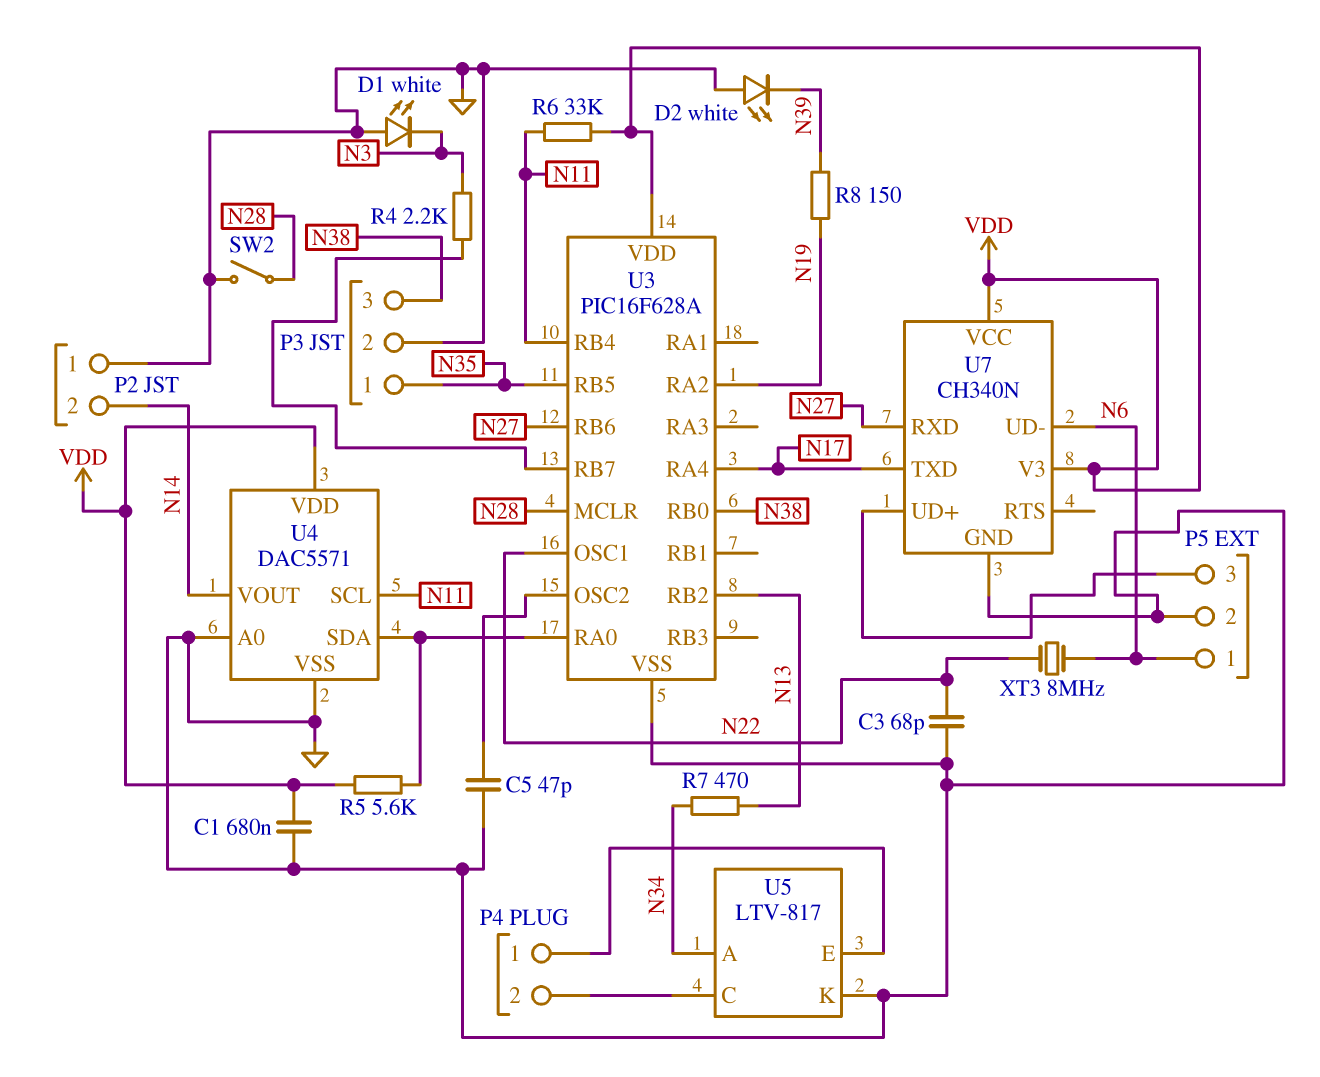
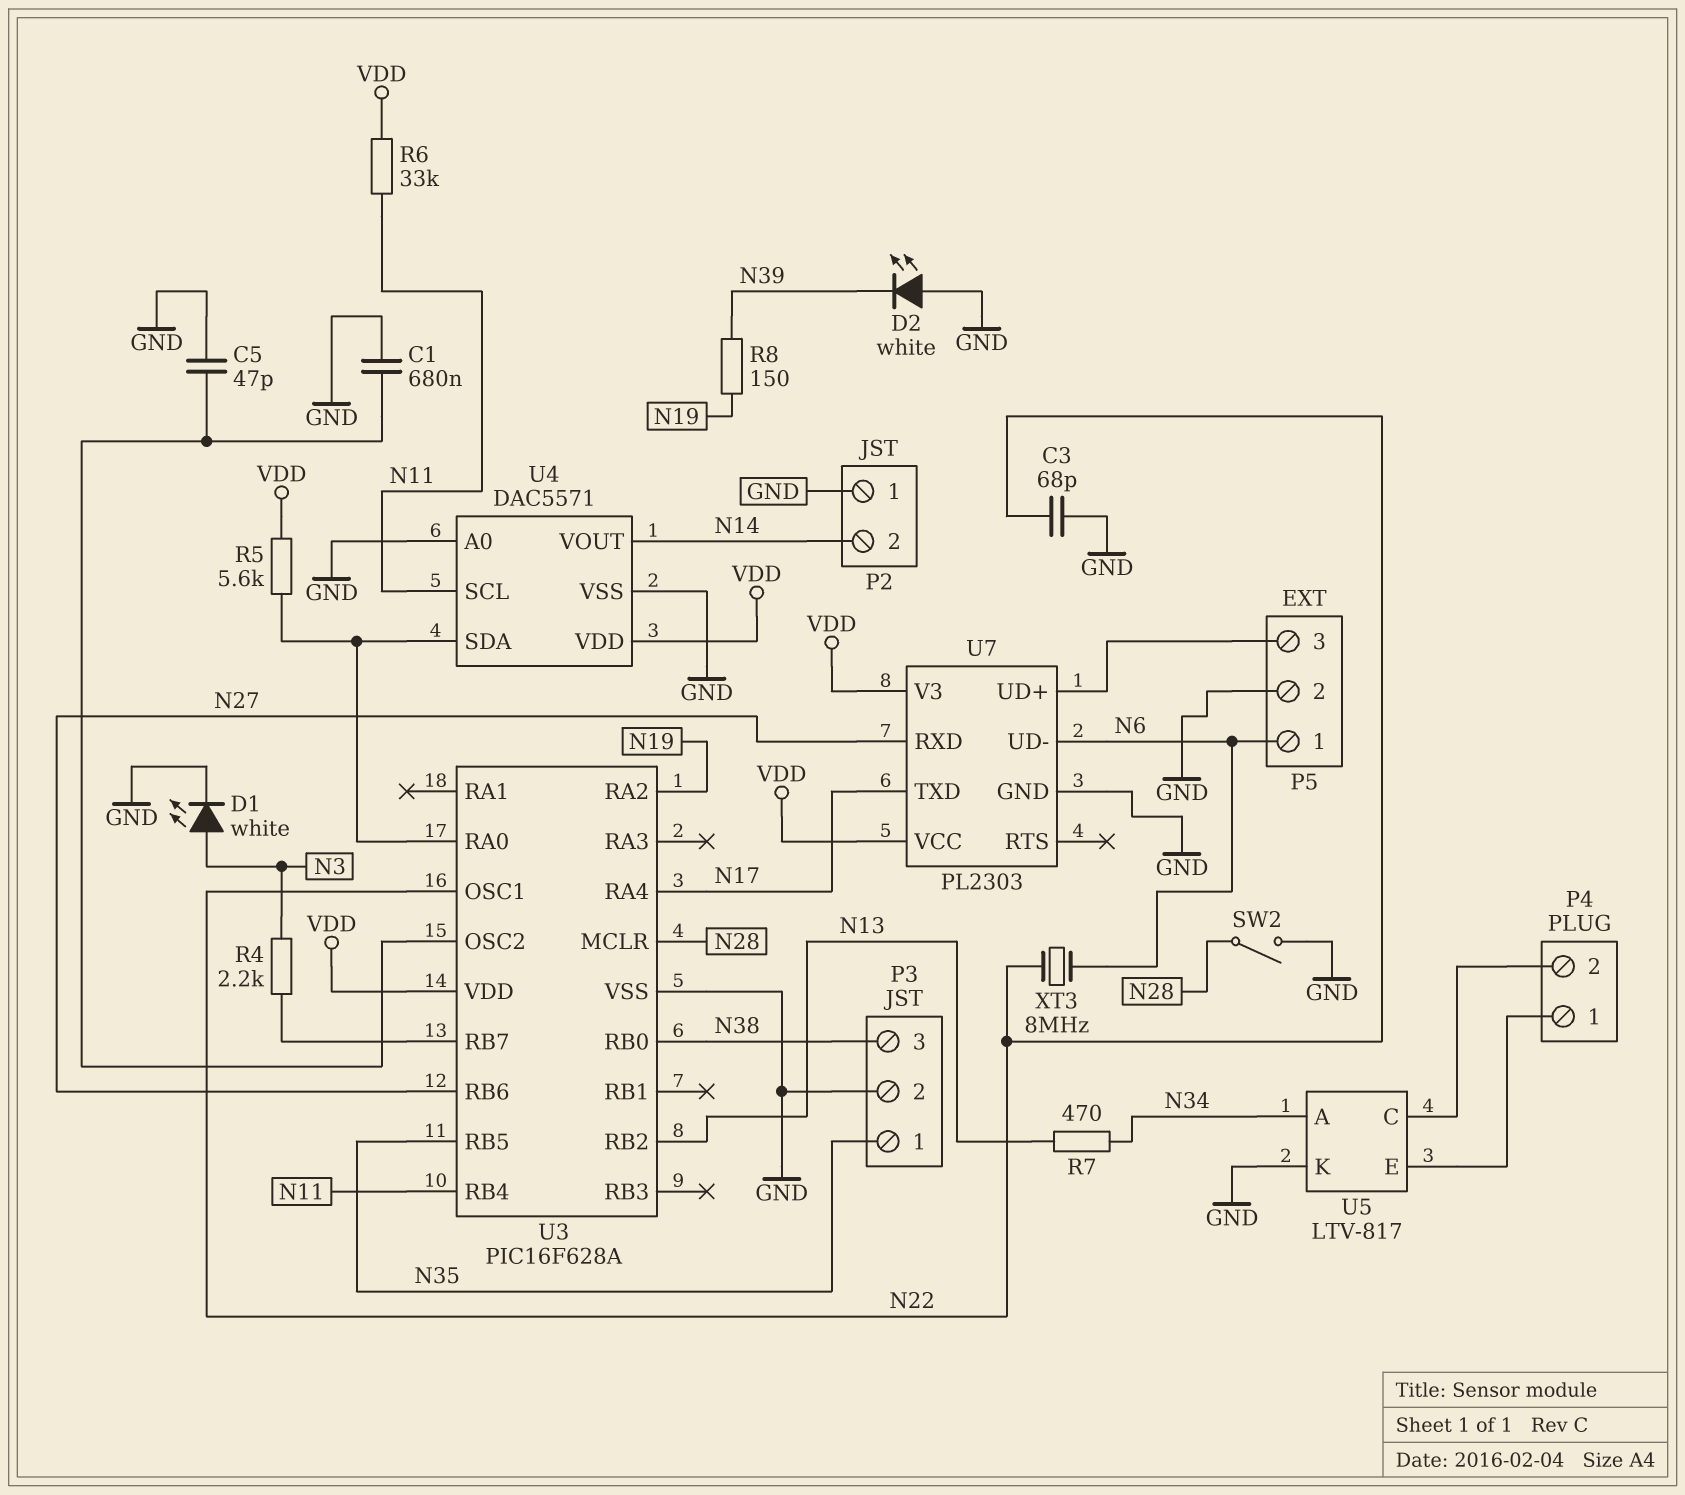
C1: 680nF (GND, VDD) -> 680nF (GND, U3/OSC2)
D1: LED white (A GND, K N3) -> LED white (A N3, K GND)
U7: CH340N -> PL2303

